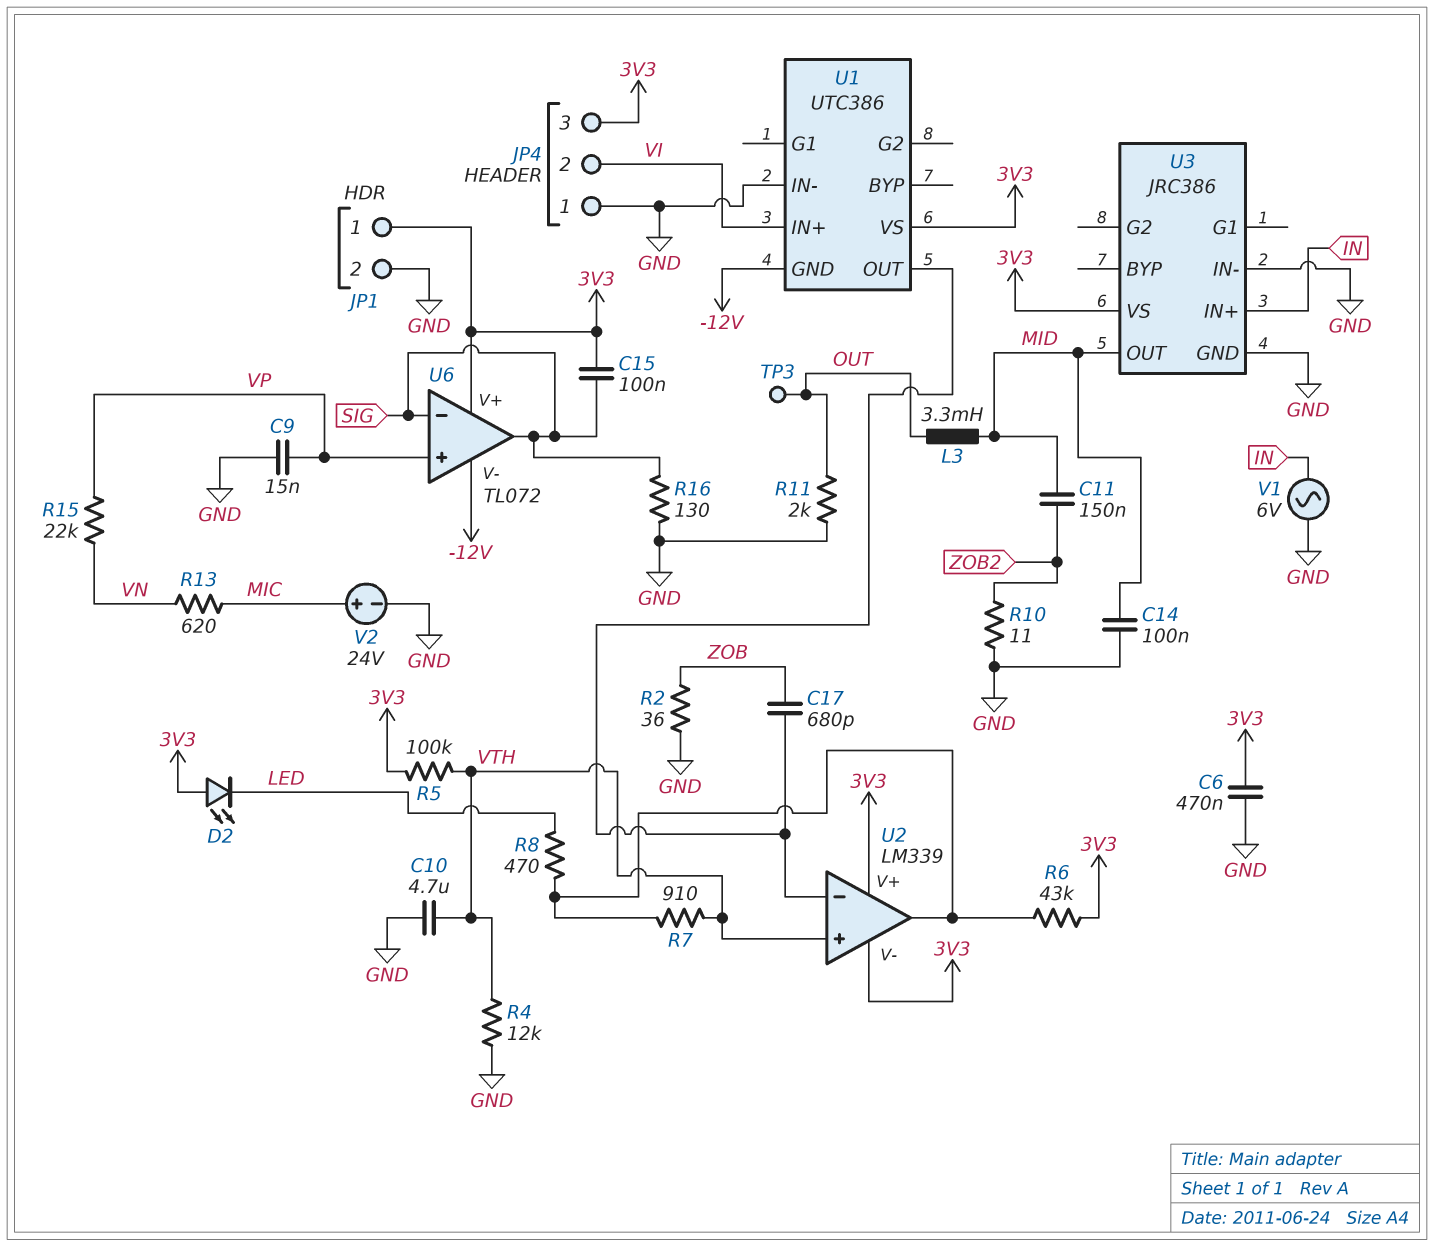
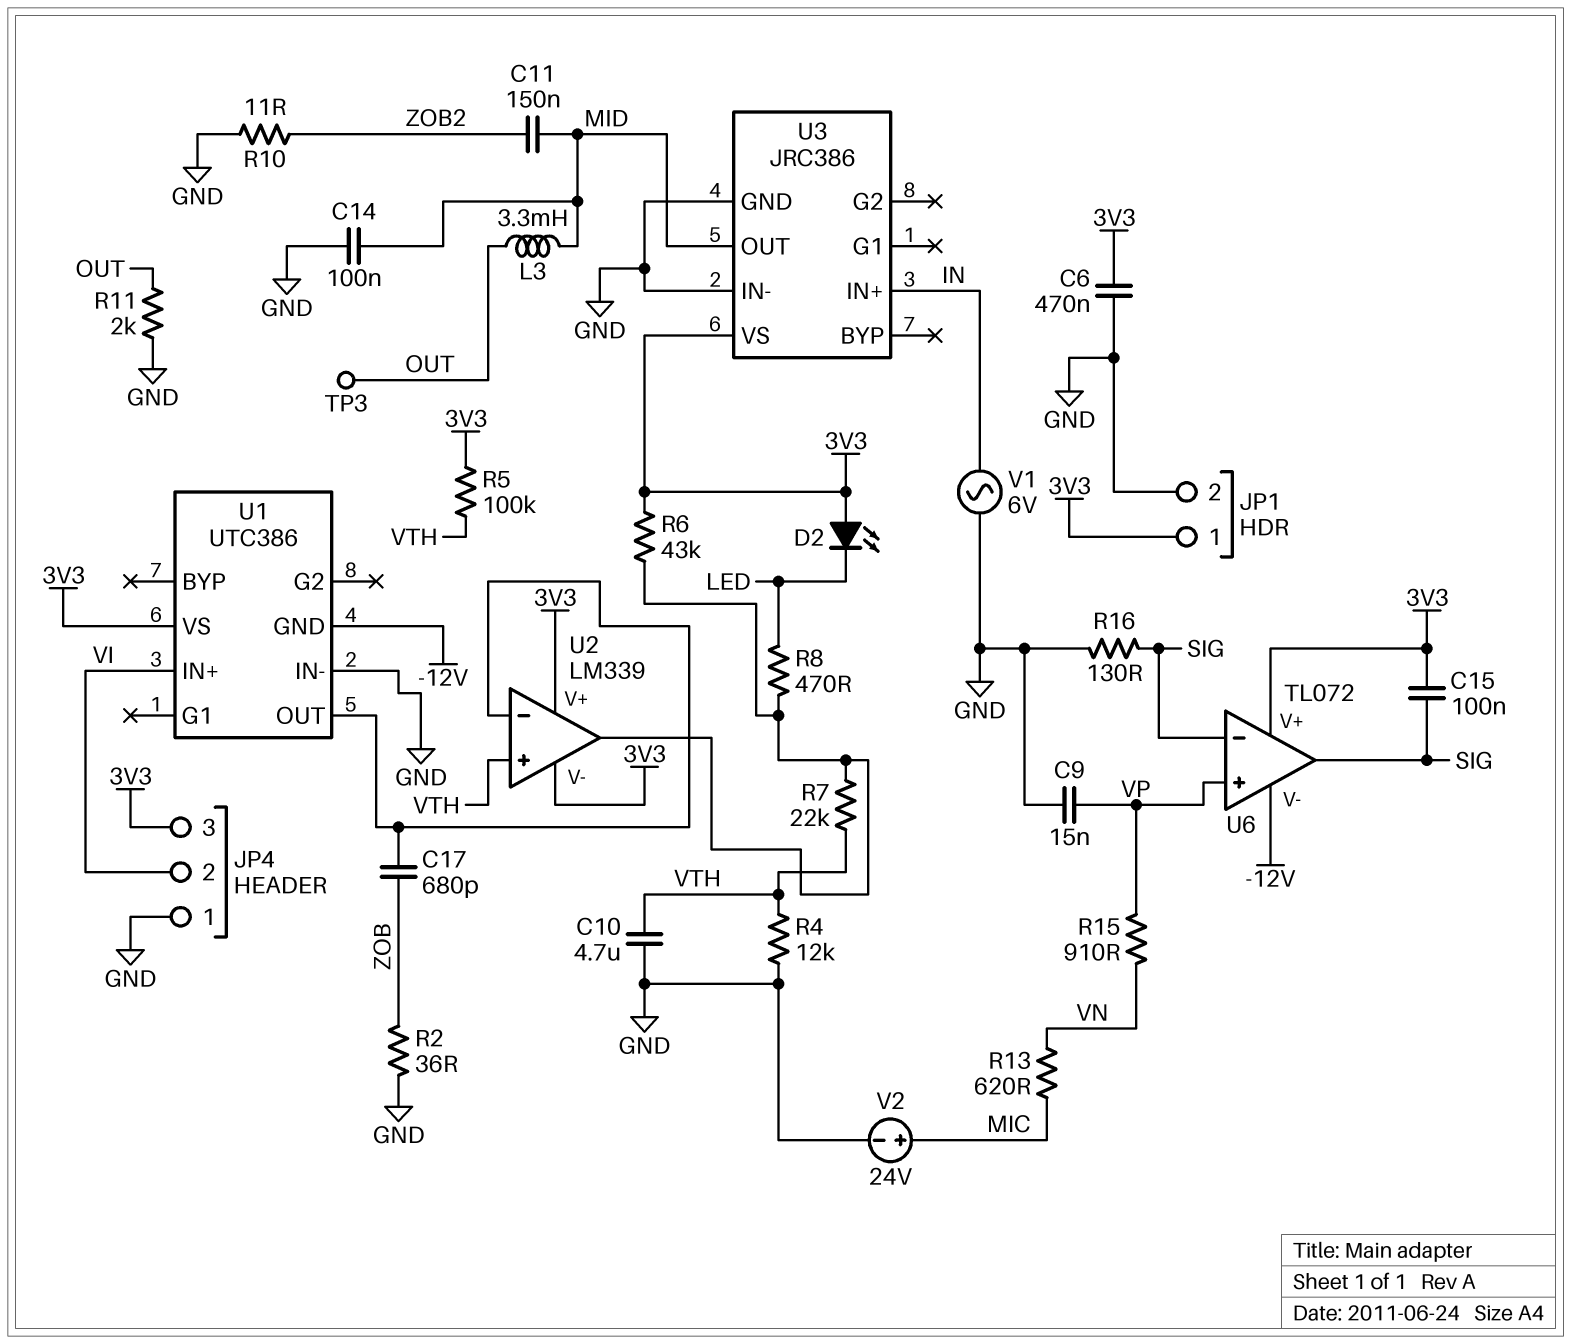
R7: 910 (U2/out, VTH) -> 22k (U2/out, VTH)
R15: 22k (VN, VP) -> 910 (VN, VP)

